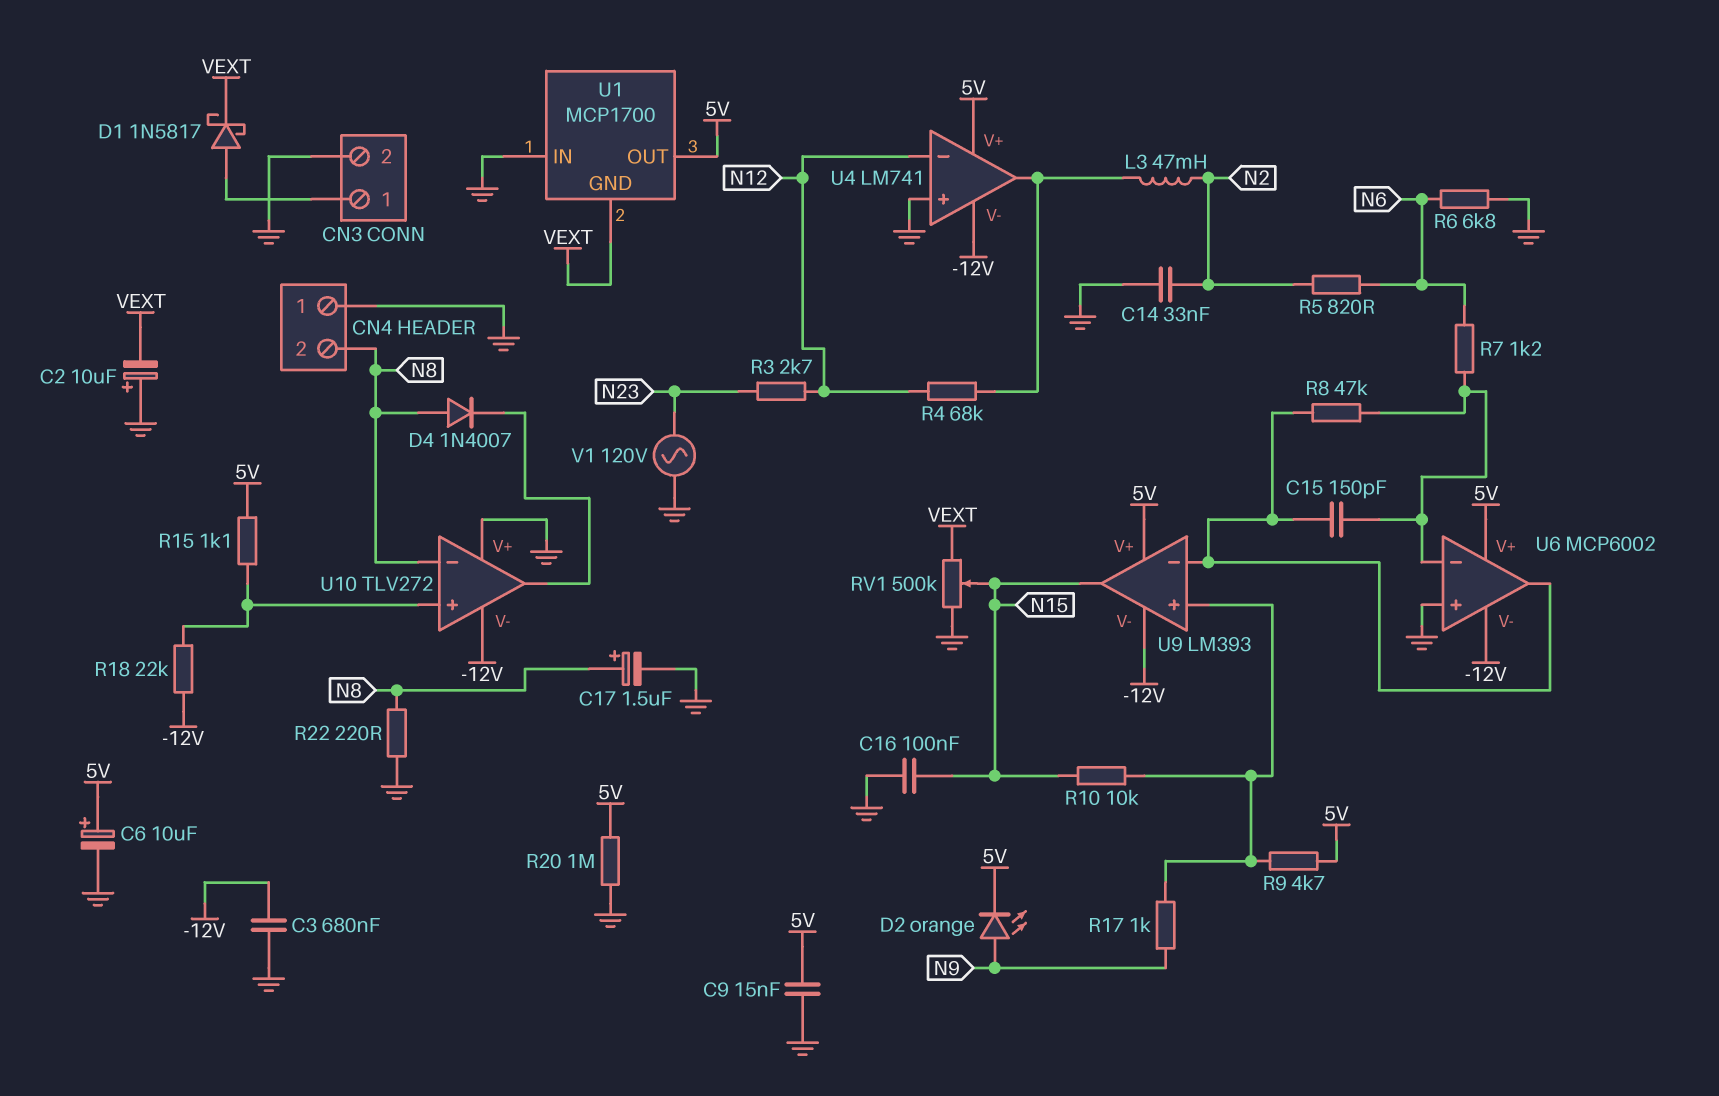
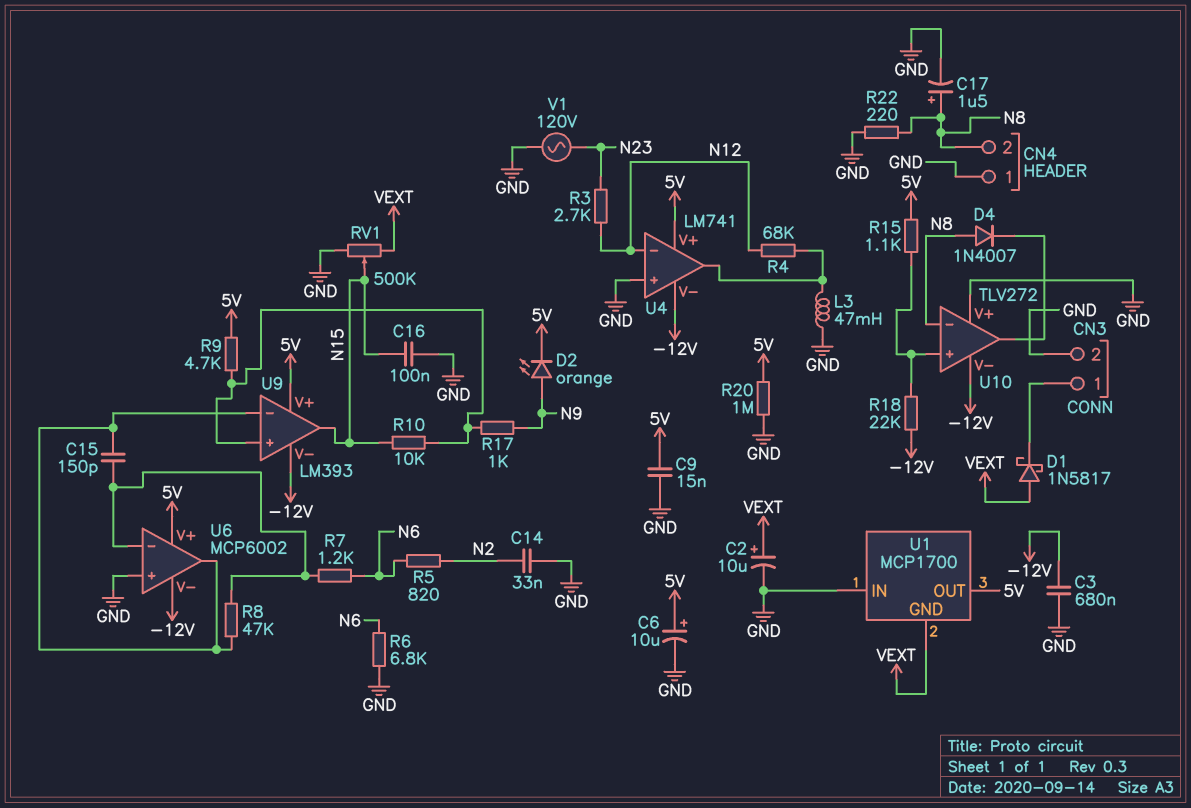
C2: 10uF (plus GND, minus VEXT) -> 10uF (plus VEXT, minus GND)
D1: schottky 1N5817 (A CN3/1, K VEXT) -> schottky 1N5817 (A VEXT, K CN3/1)
L3: 47mH (N2, U4/out) -> 47mH (GND, U4/out)

